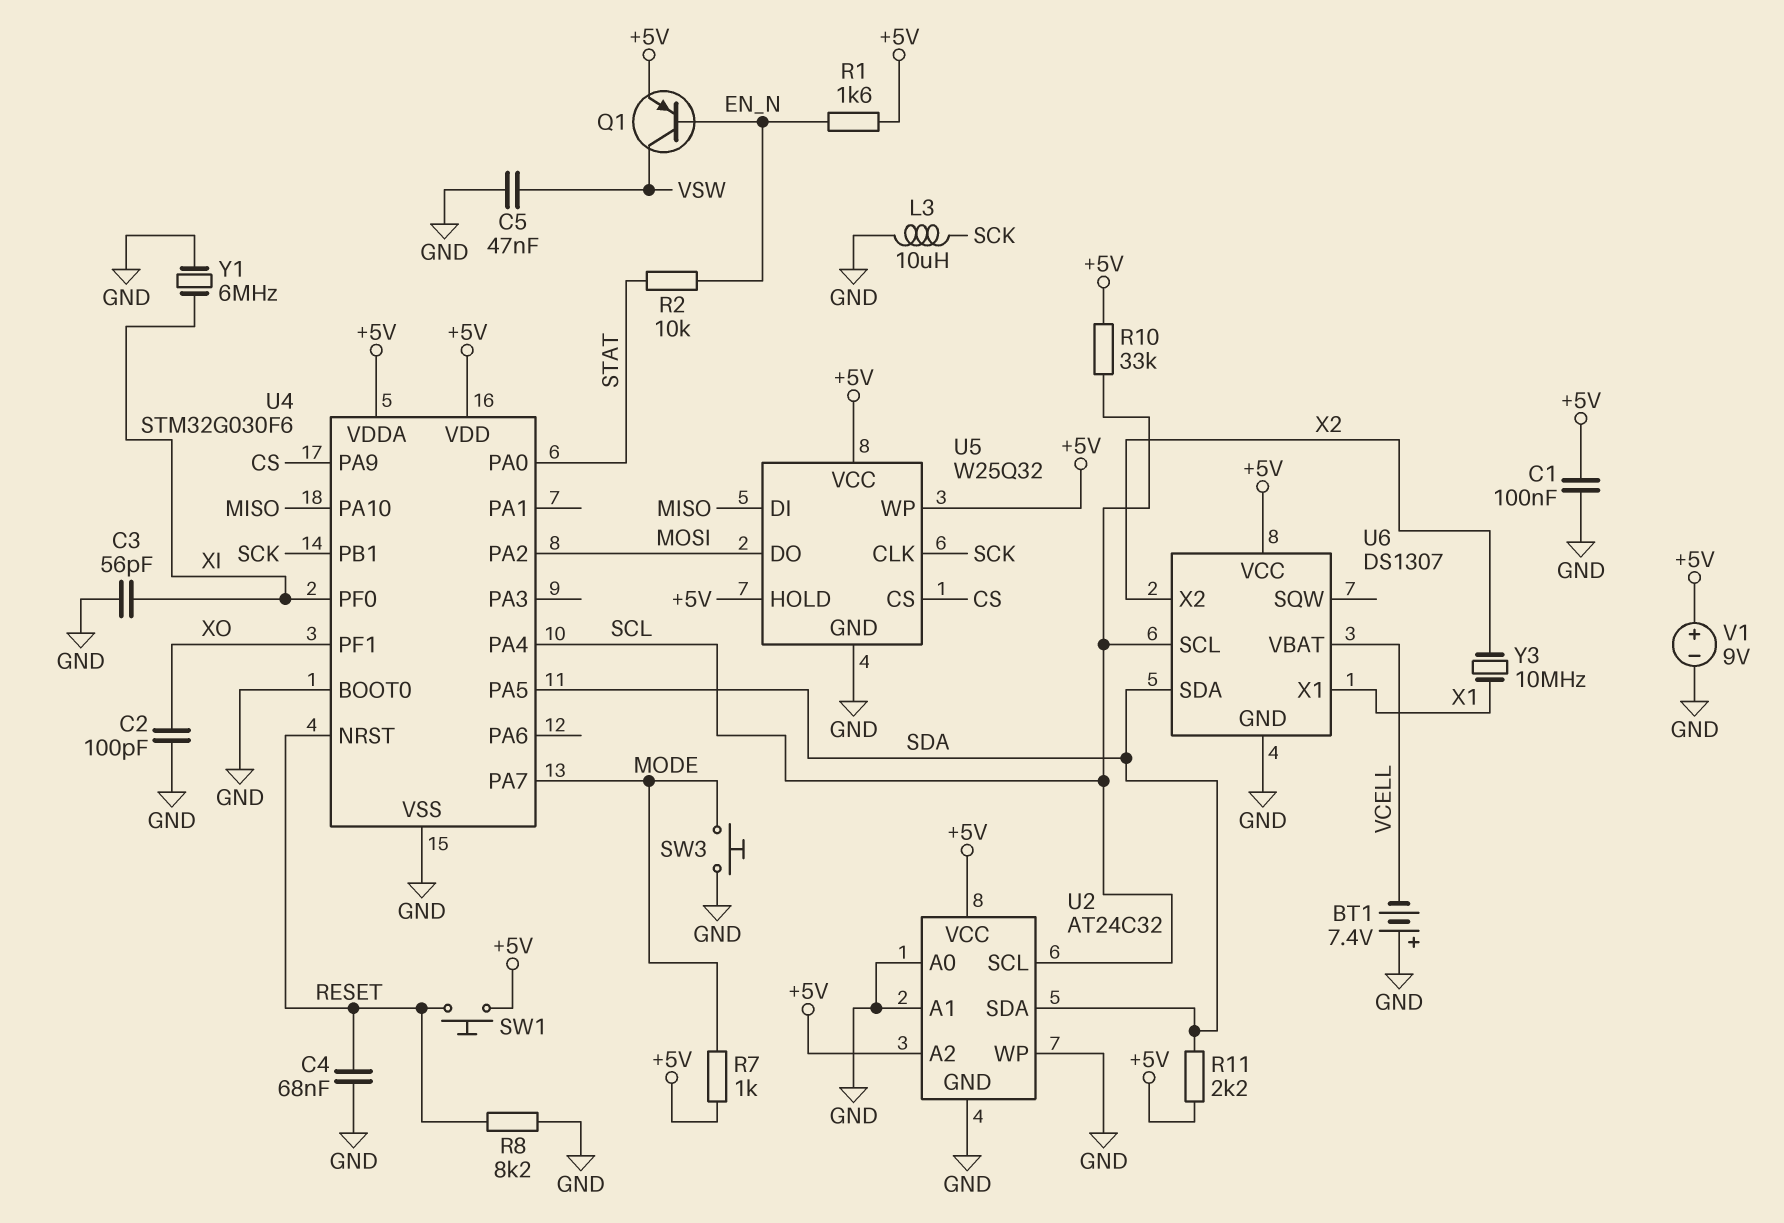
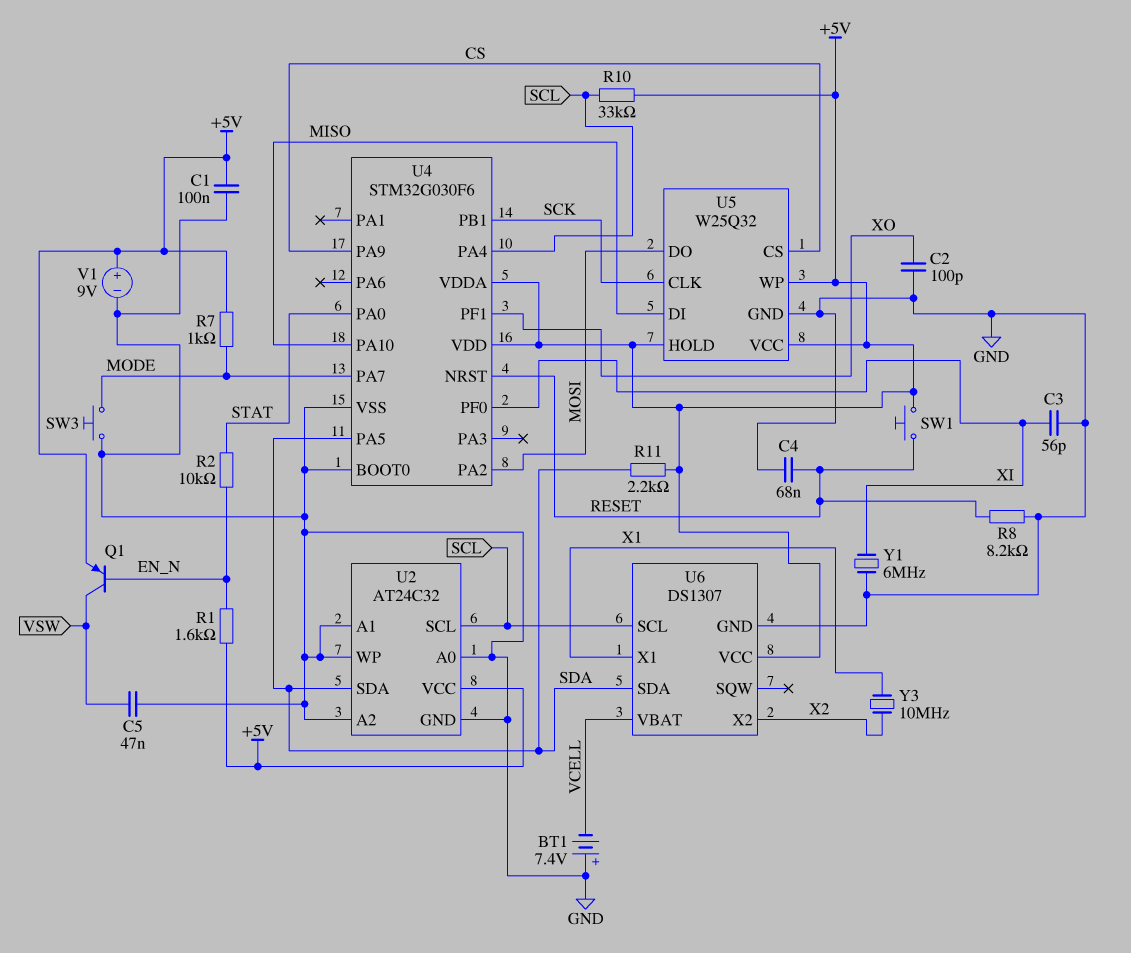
L3: 10uH (GND, SCK) -> none
U2 pin A2: +5V -> GND

